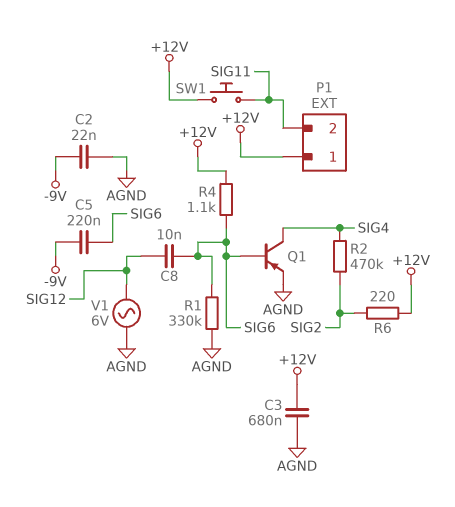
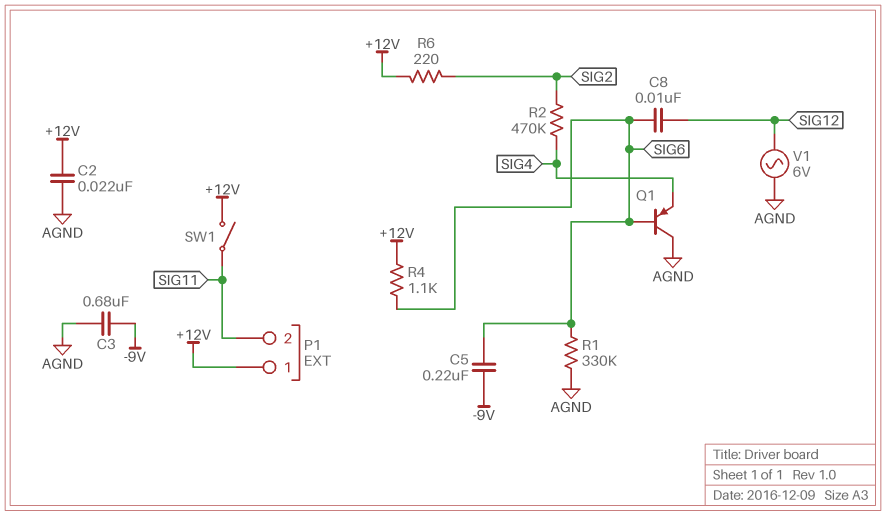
C2: 22nF (-9V, AGND) -> 22nF (+12V, AGND)
C3: 680nF (+12V, AGND) -> 680nF (-9V, AGND)
Q1: PNP (B SIG6, C SIG4, E AGND) -> PNP (B SIG6, C AGND, E SIG4)
SW1: button (+12V, SIG11) -> switch (+12V, SIG11)

